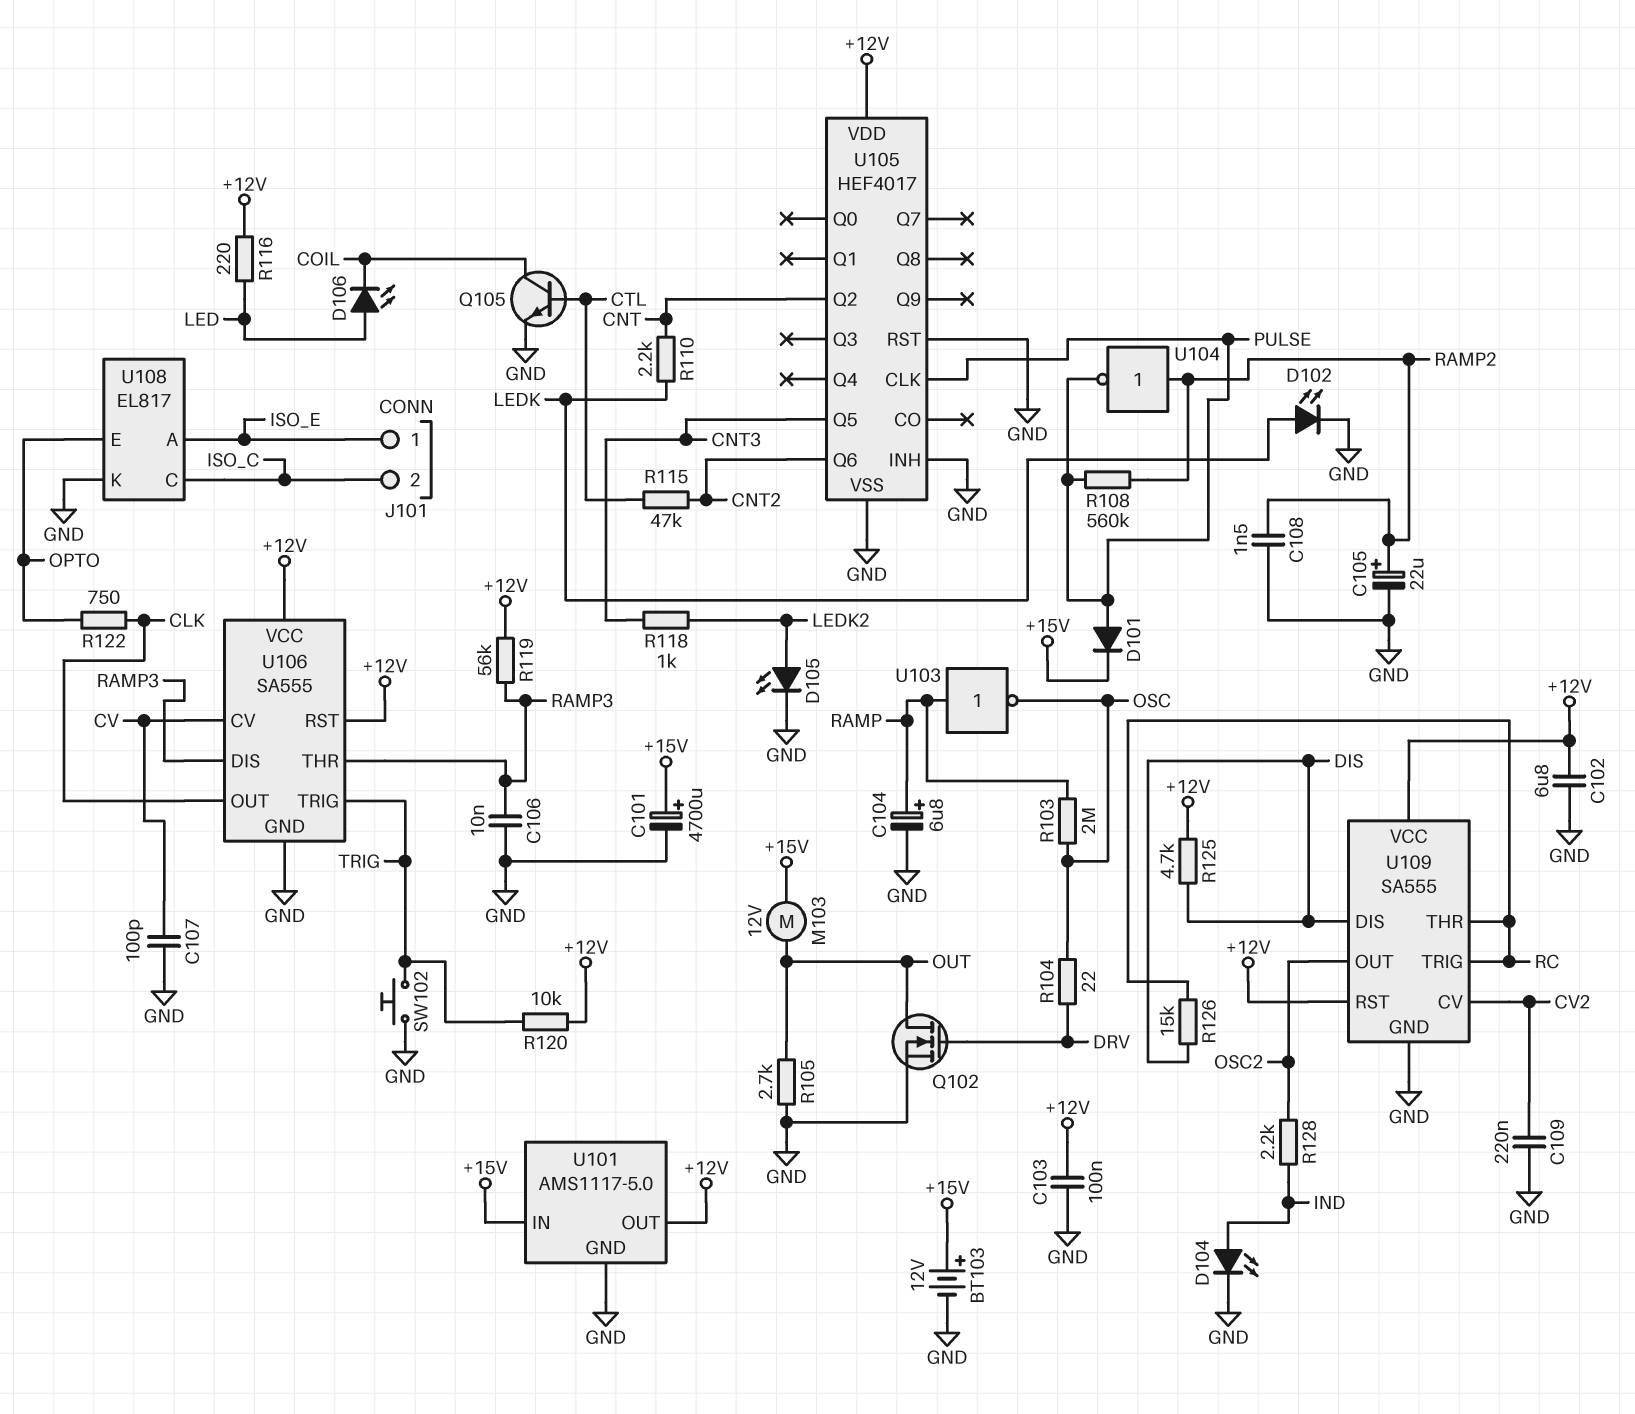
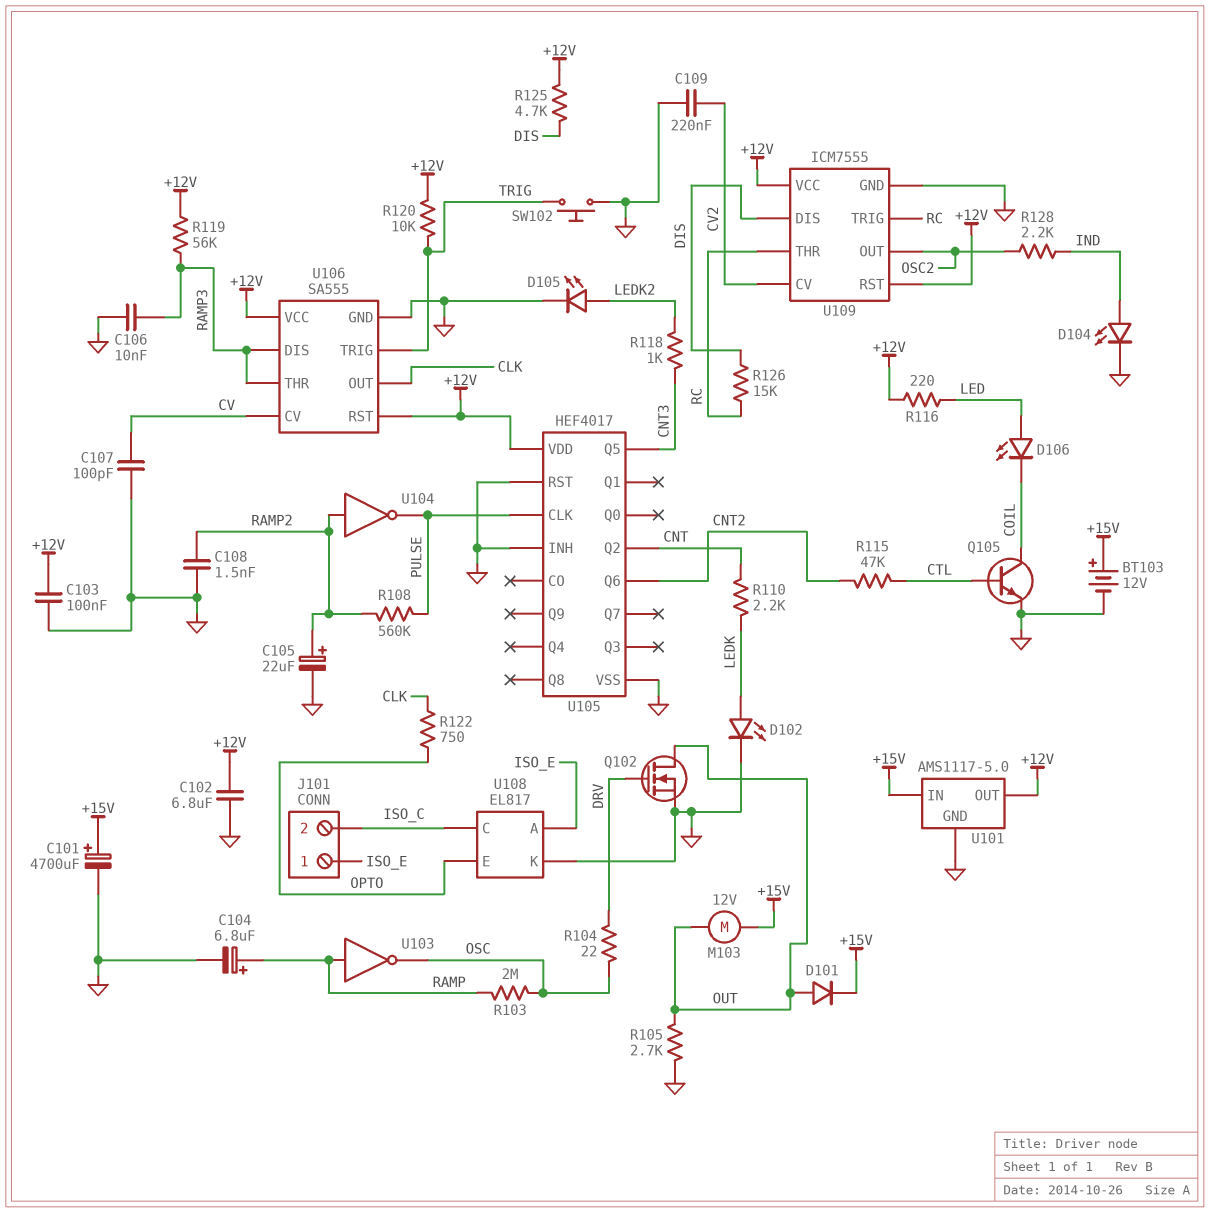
D101: diode (A PULSE, K +15V) -> diode (A OUT, K +15V)
U109: SA555 -> ICM7555

